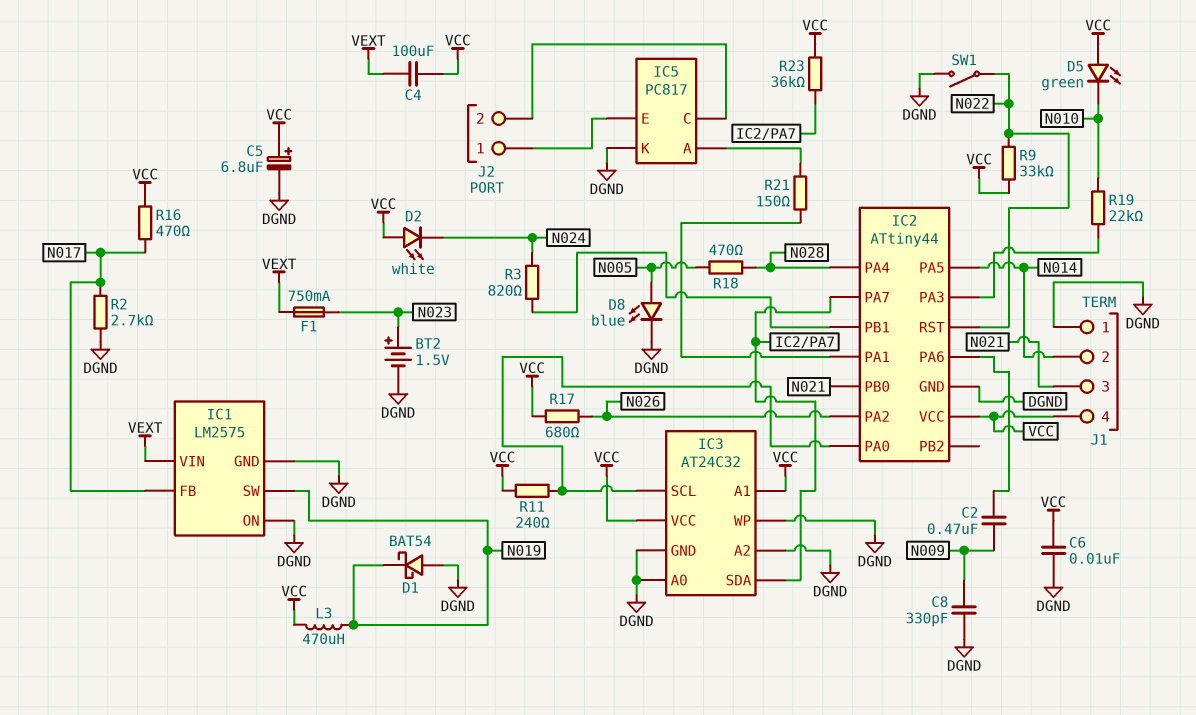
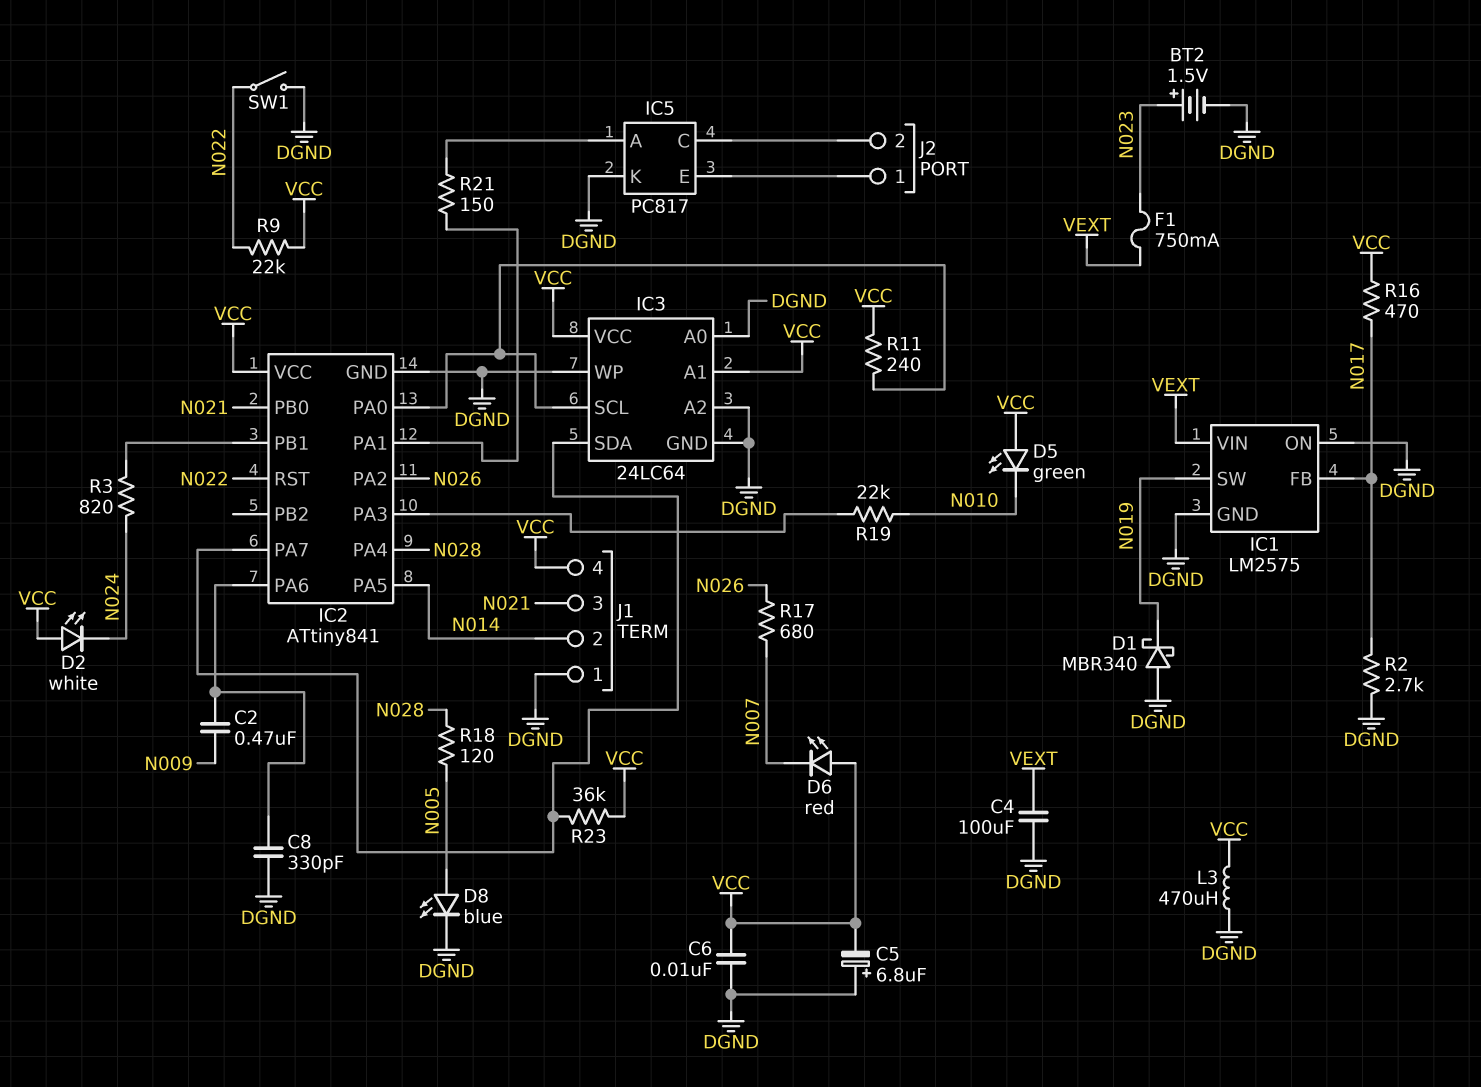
C4: 100uF (VCC, VEXT) -> 100uF (DGND, VEXT)
C5: 6.8uF (plus VCC, minus DGND) -> 6.8uF (plus DGND, minus VCC)
C8: 330pF (DGND, N009) -> 330pF (DGND, IC2/PA6)
D1: schottky BAT54 (A DGND, K N019) -> schottky MBR340 (A DGND, K N019)
D6: none -> LED red (A VCC, K N007)
IC2: ATtiny44 -> ATtiny841
IC3: AT24C32 -> 24LC64
L3: 470uH (N019, VCC) -> 470uH (DGND, VCC)
R9: 33k (N022, VCC) -> 22k (N022, VCC)
R17: 680 (N026, VCC) -> 680 (N007, N026)
R18: 470 (N005, N028) -> 120 (N005, N028)

